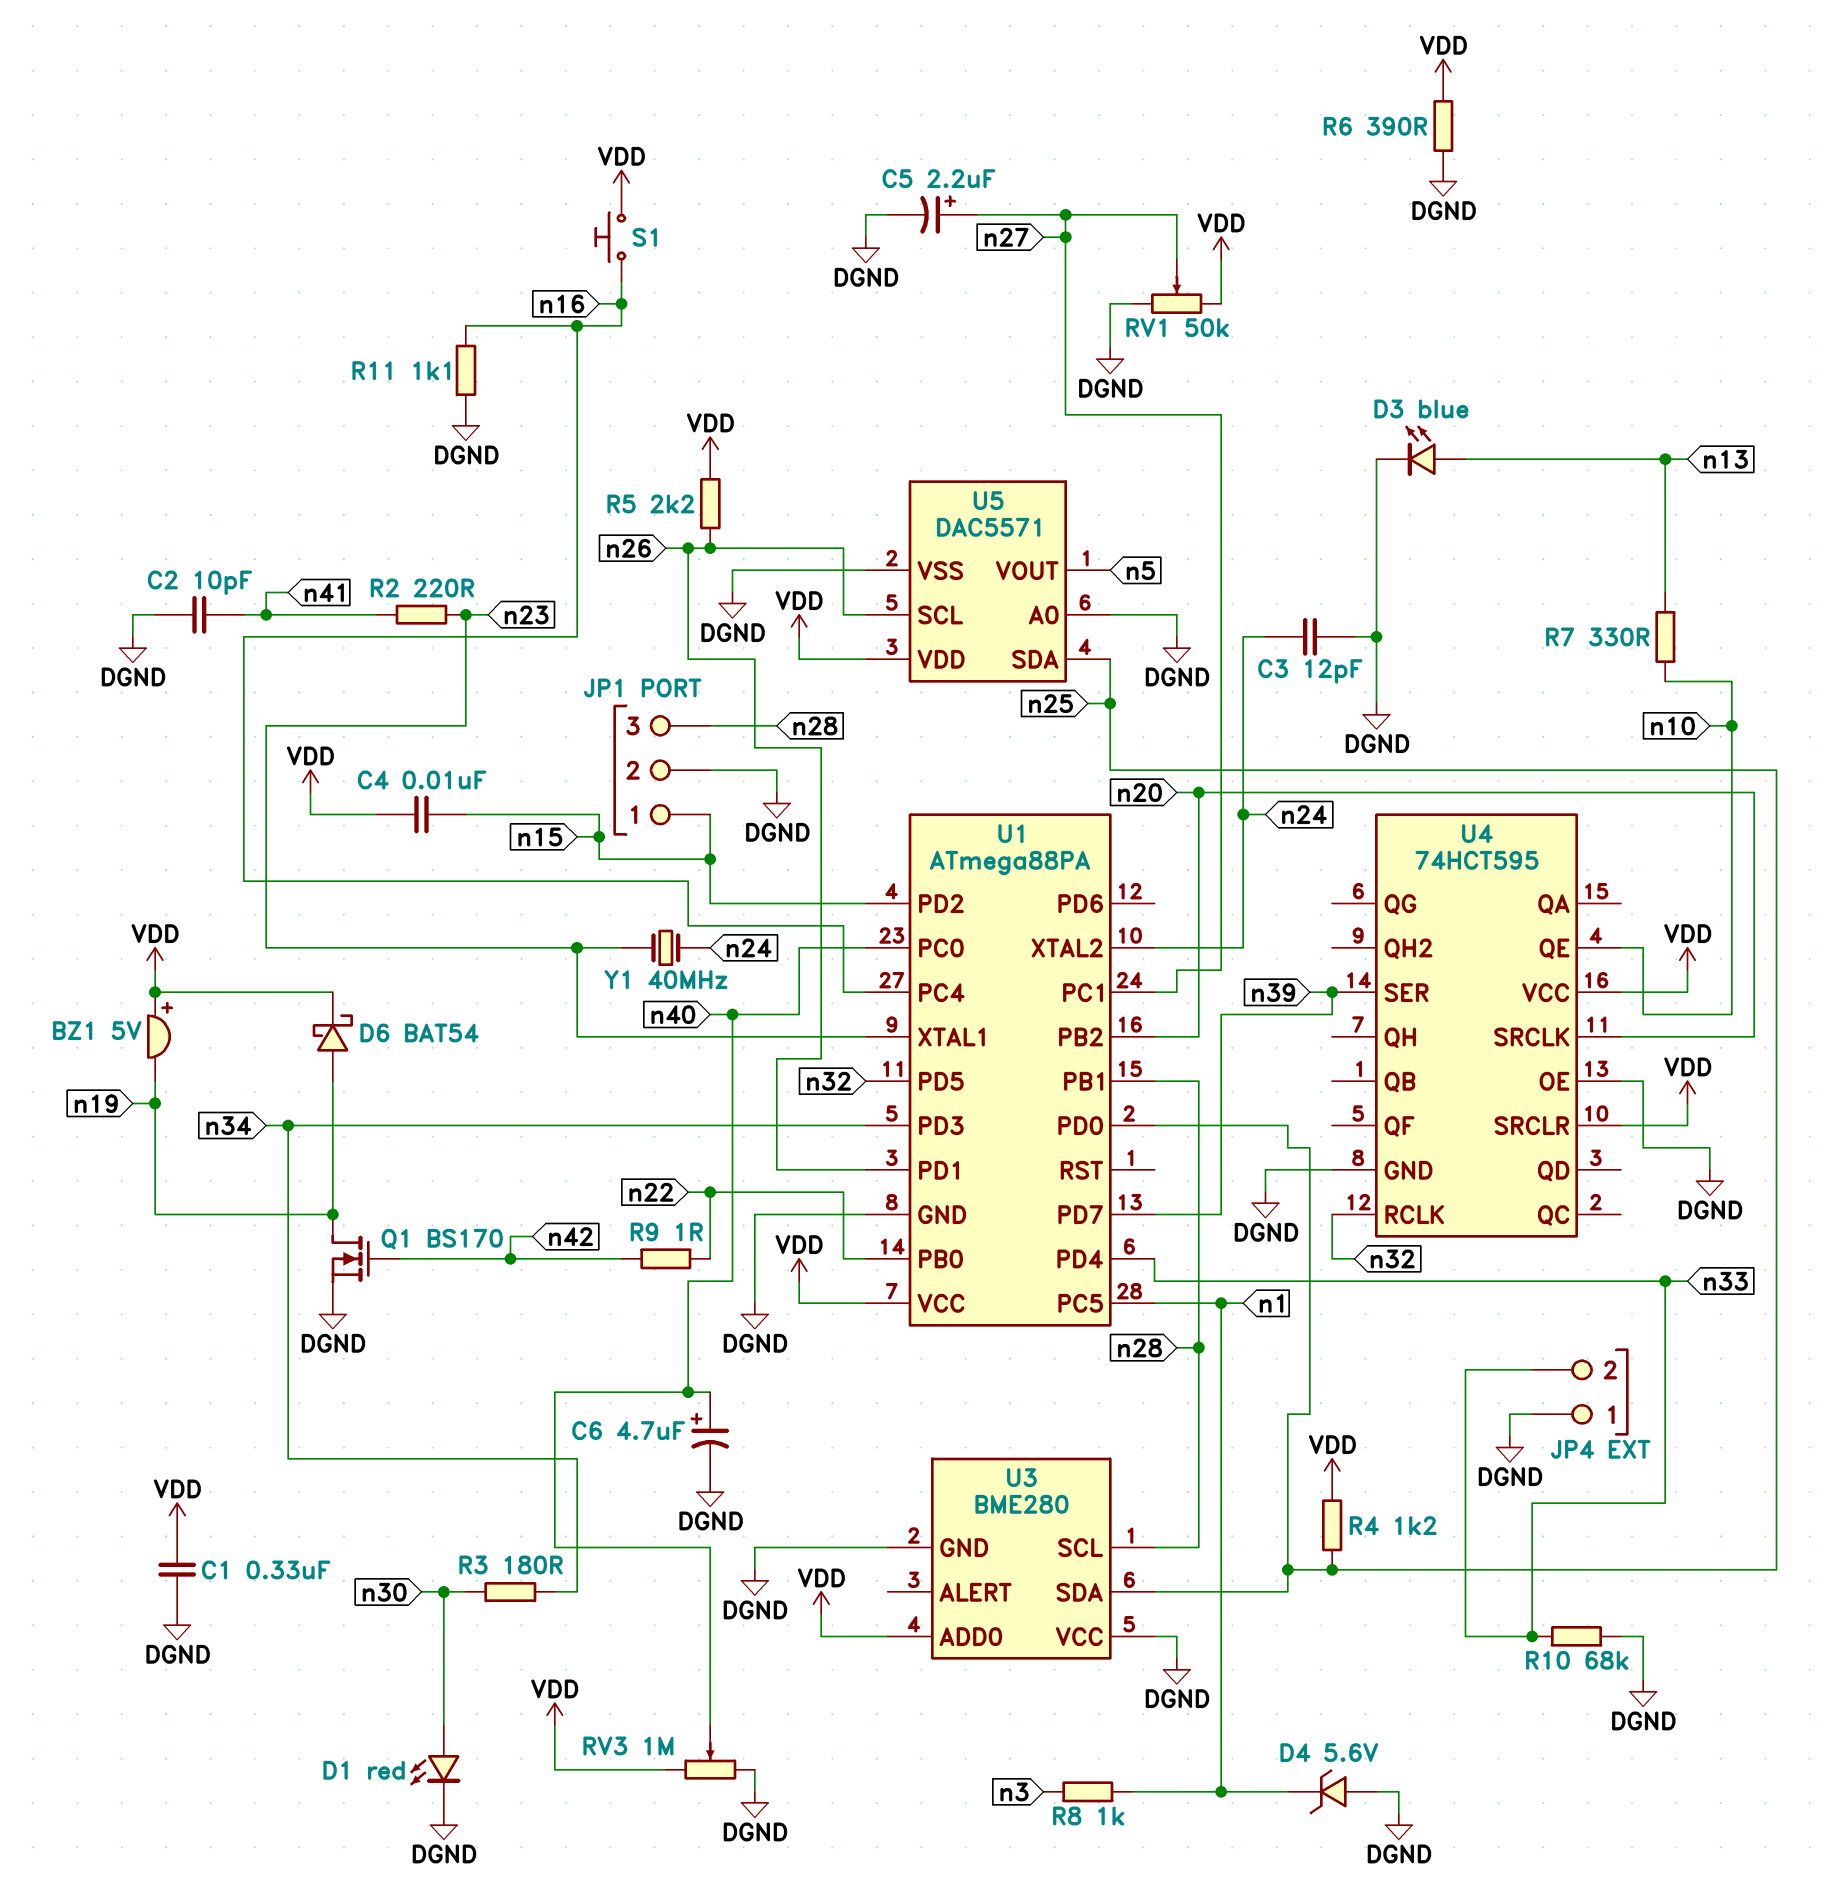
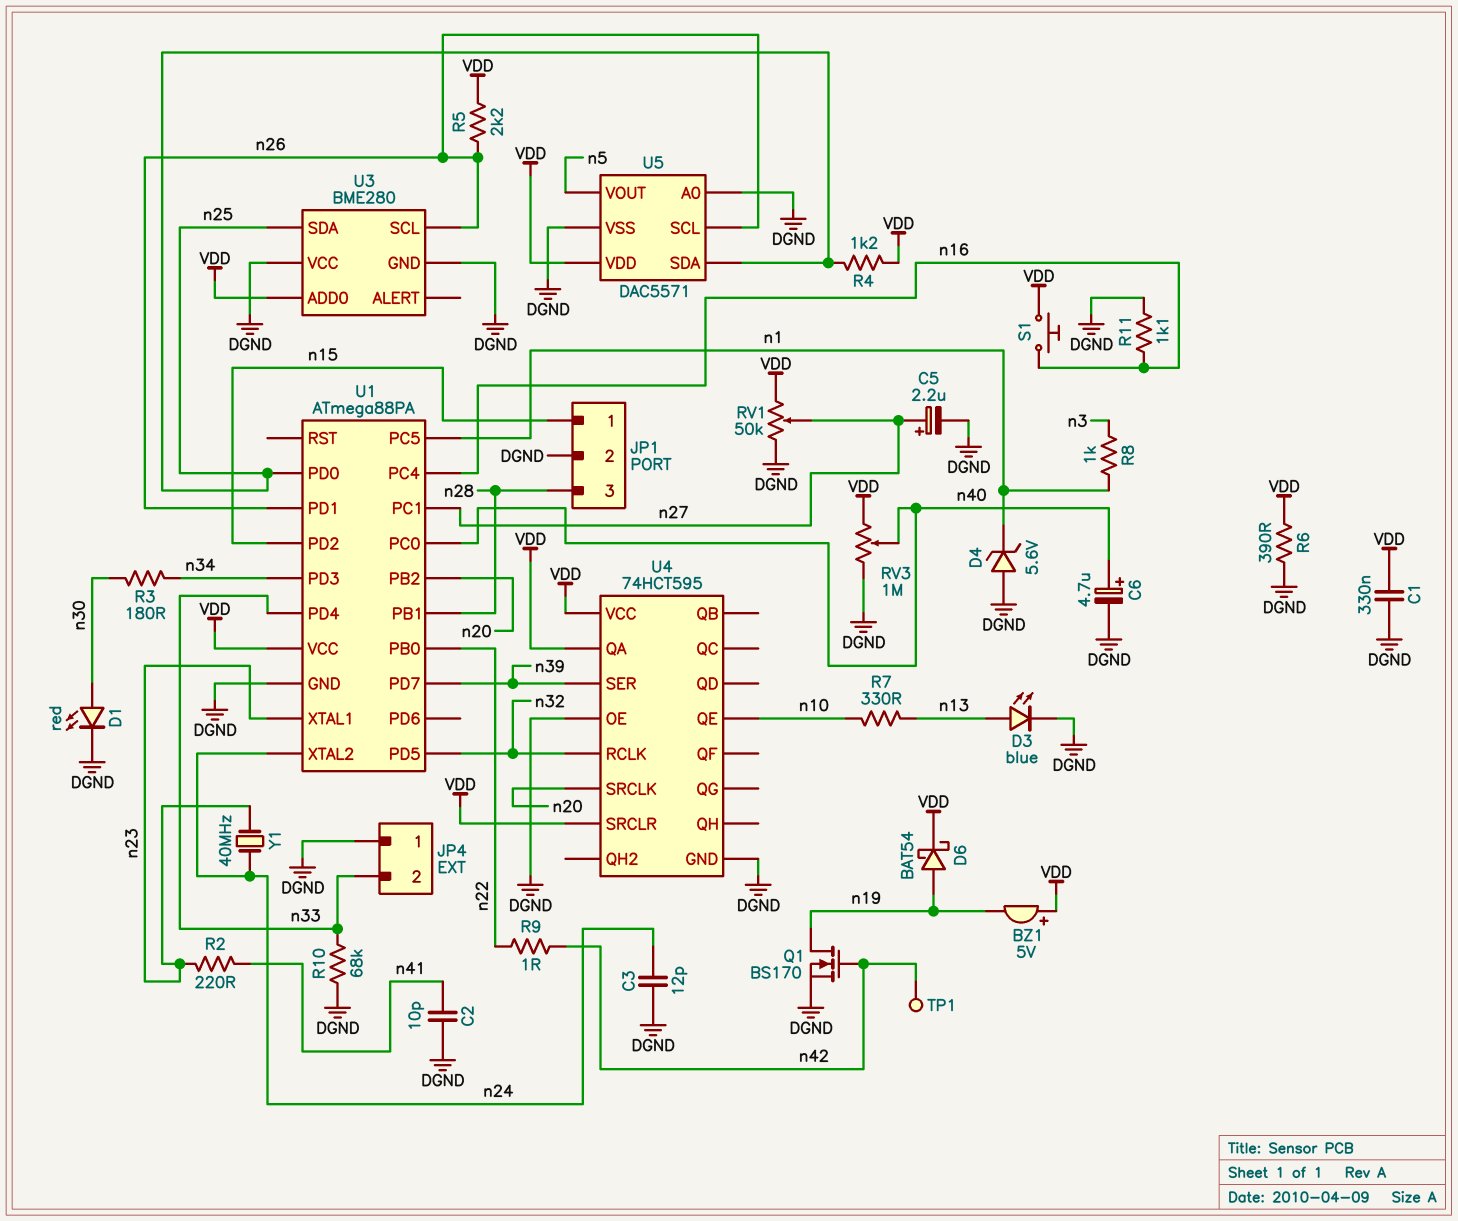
C4: 10nF (VDD, n15) -> none
TP1: none -> test point (n42)
U3 pin SCL: n28 -> n26
U4 pin QA: none -> VDD

